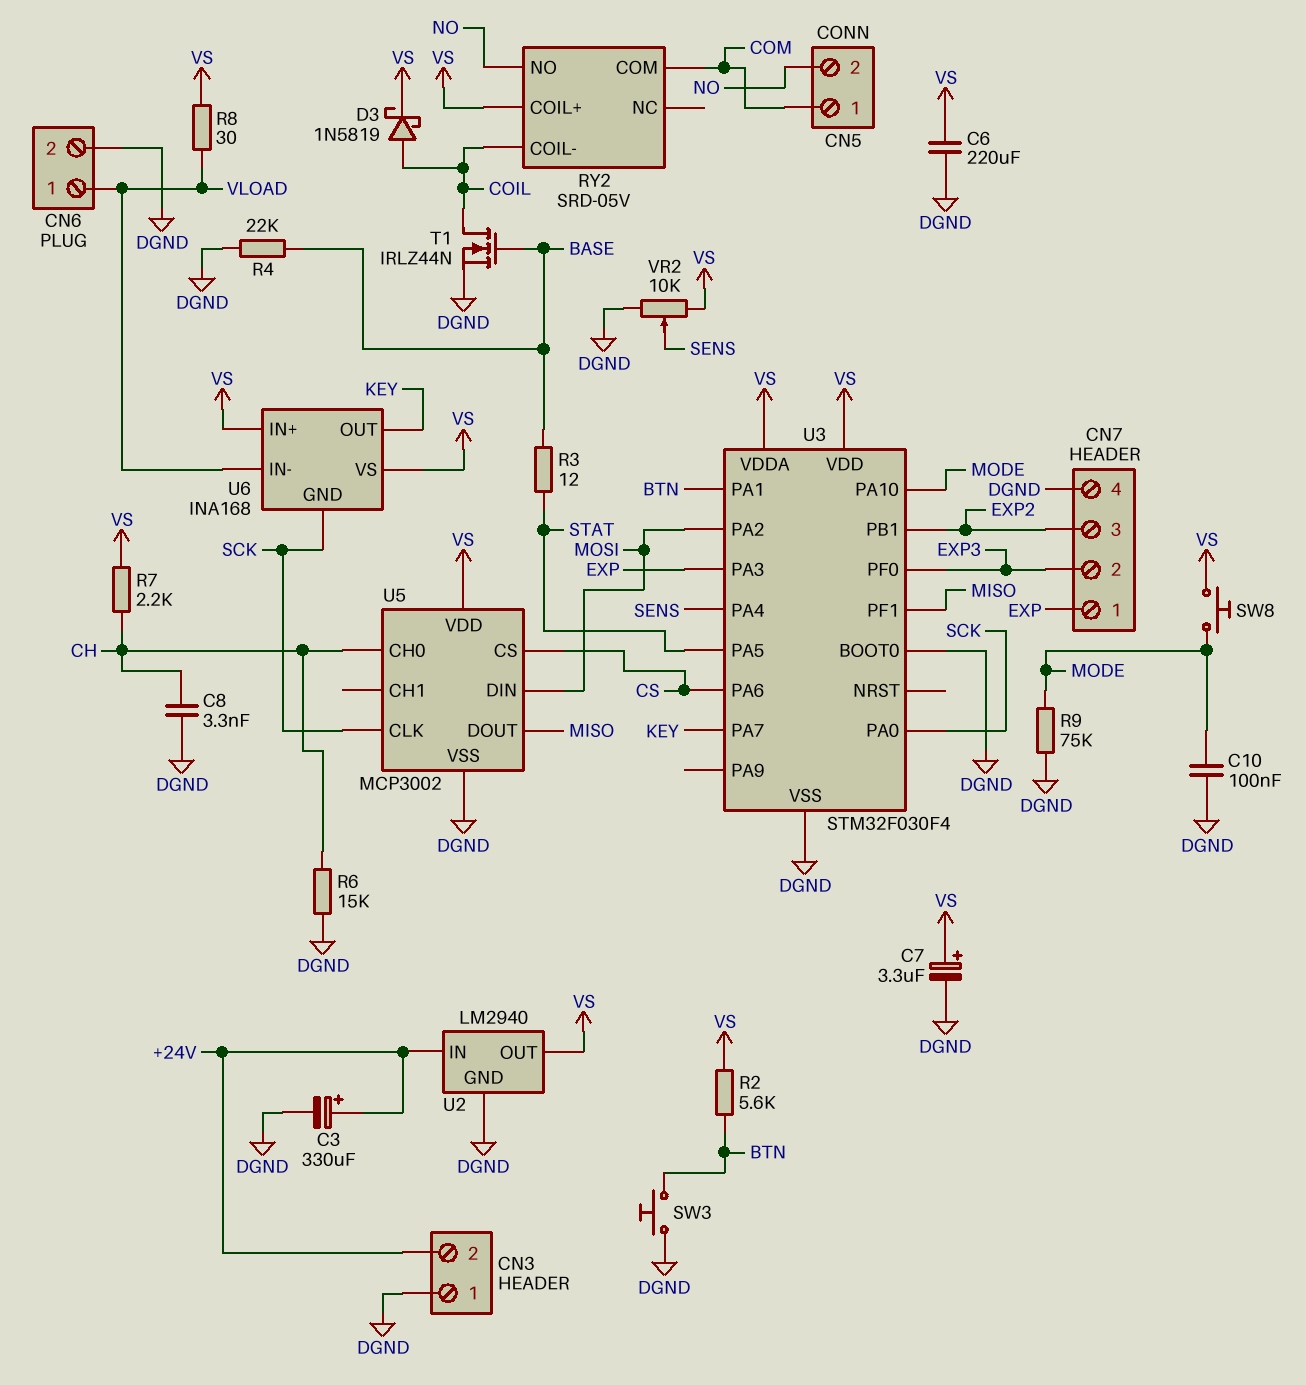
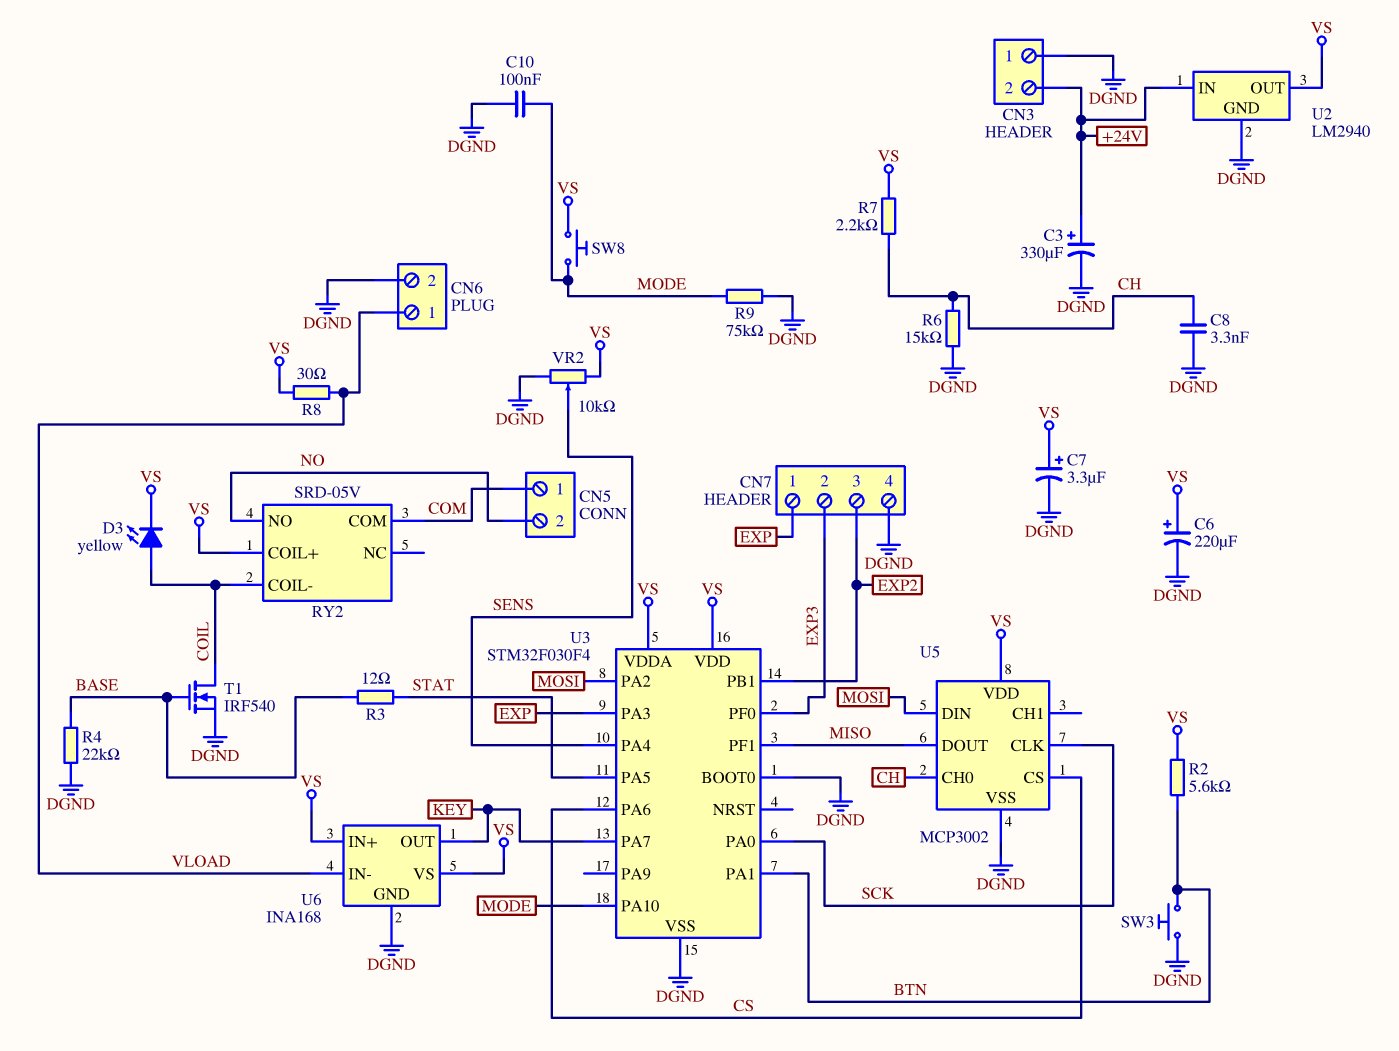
C6: 220uF (DGND, VS) -> 220uF (plus VS, minus DGND)
D3: schottky 1N5819 (A COIL, K VS) -> LED yellow (A COIL, K VS)
T1: NMOS IRLZ44N (G BASE, D COIL, S DGND) -> NMOS IRF540 (G BASE, D COIL, S DGND)
U6 pin GND: SCK -> DGND

